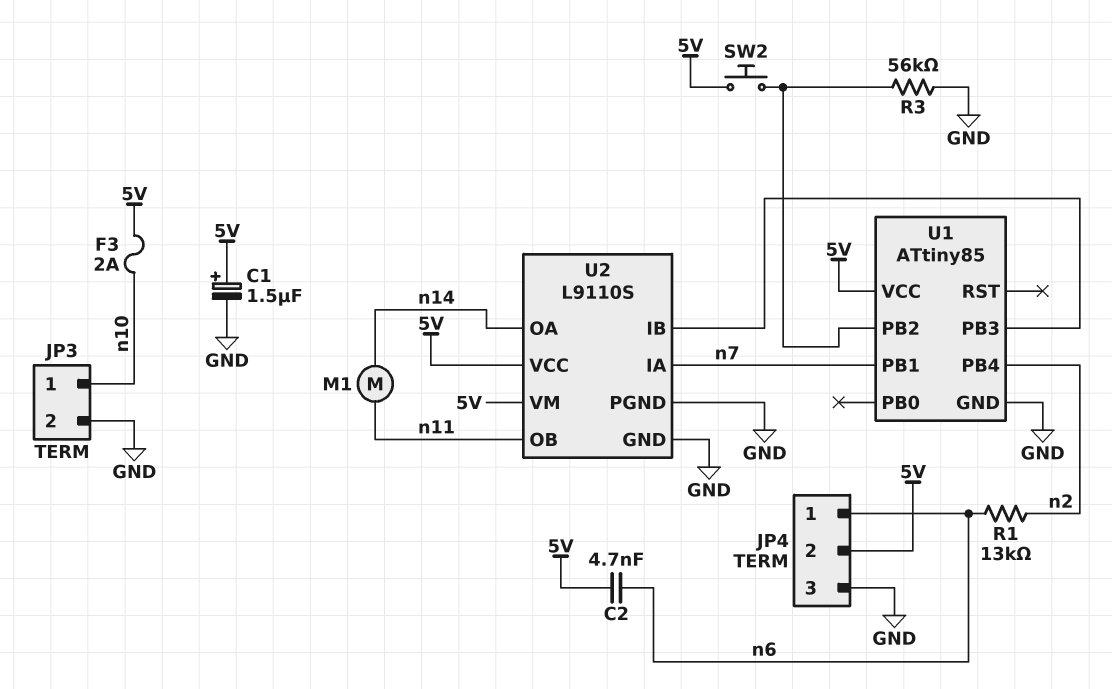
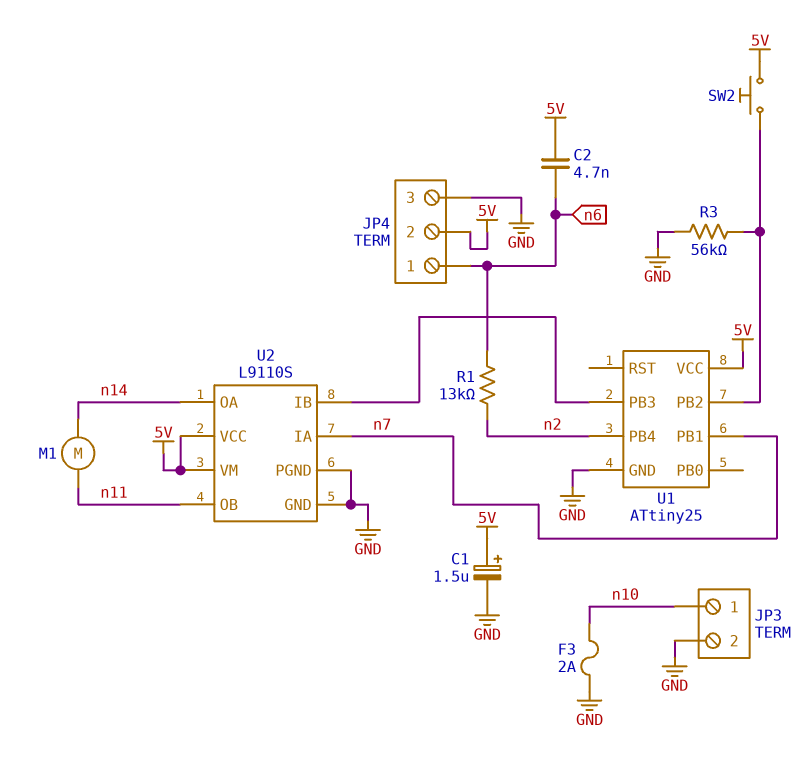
F3: 2A (5V, n10) -> 2A (GND, n10)
U1: ATtiny85 -> ATtiny25

